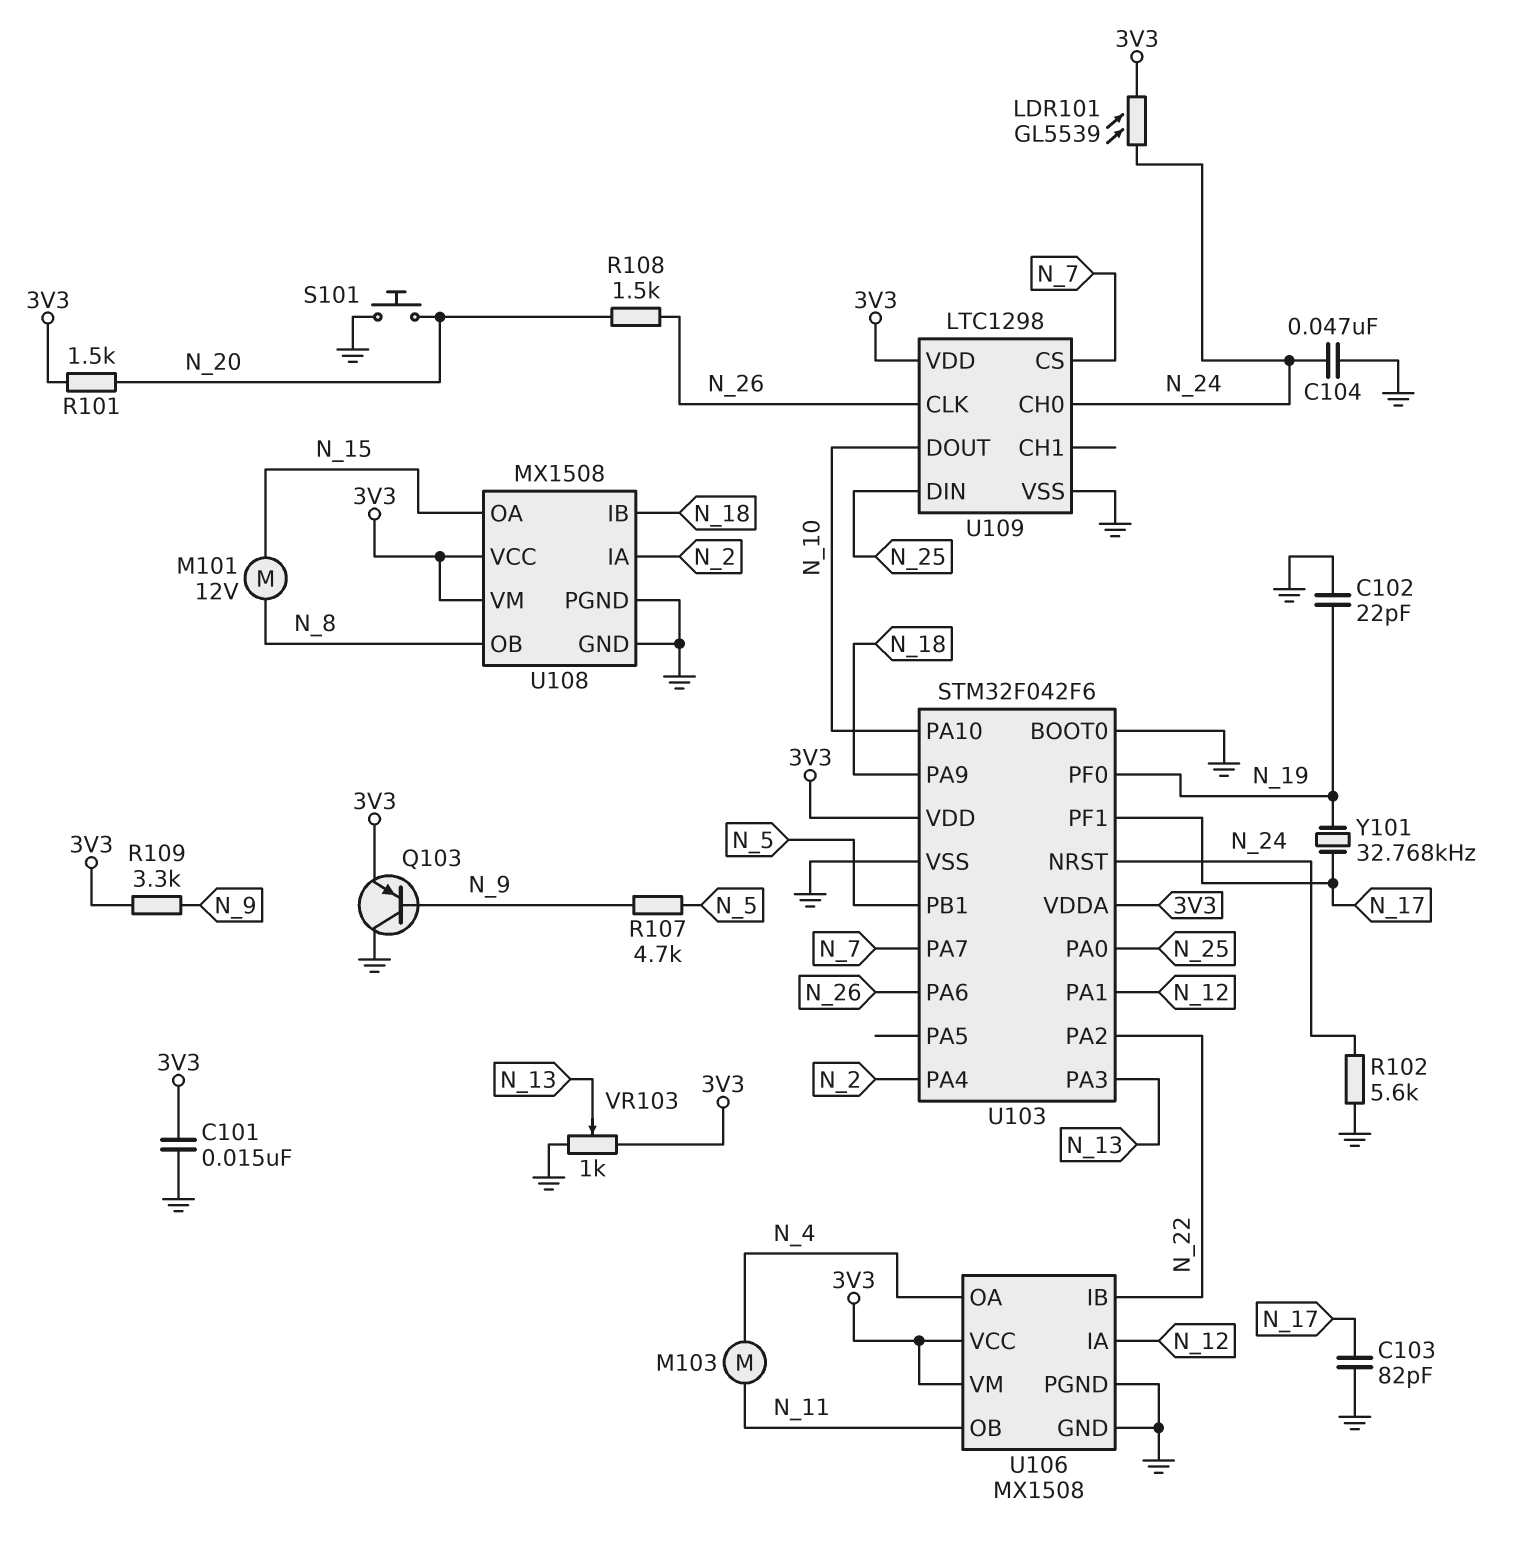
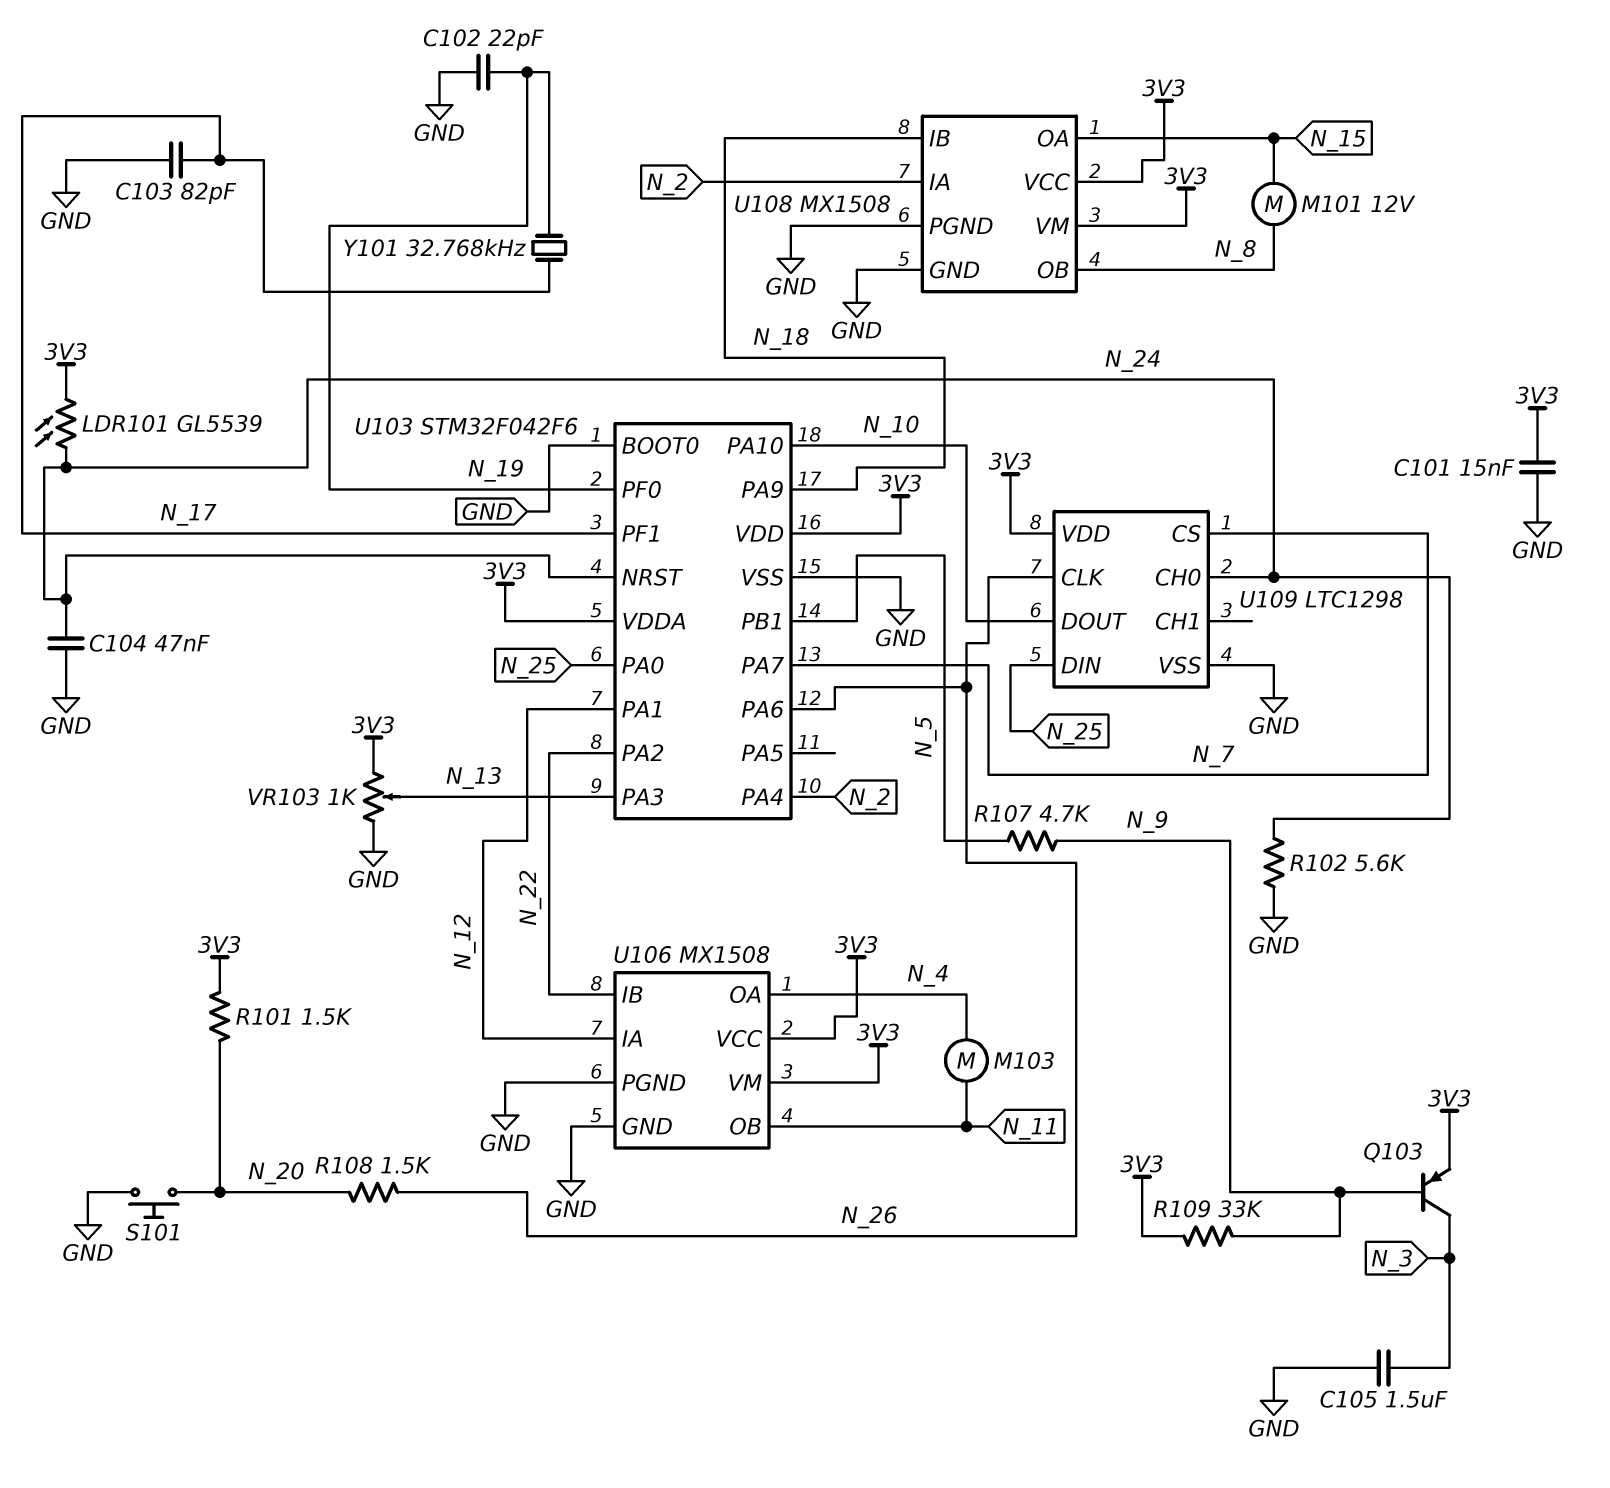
C105: none -> 1.5uF (GND, N_3)
Q103: PNP (B N_9, C GND, E 3V3) -> PNP (B N_9, C N_3, E 3V3)
R109: 3.3k (3V3, N_9) -> 33k (3V3, N_9)

